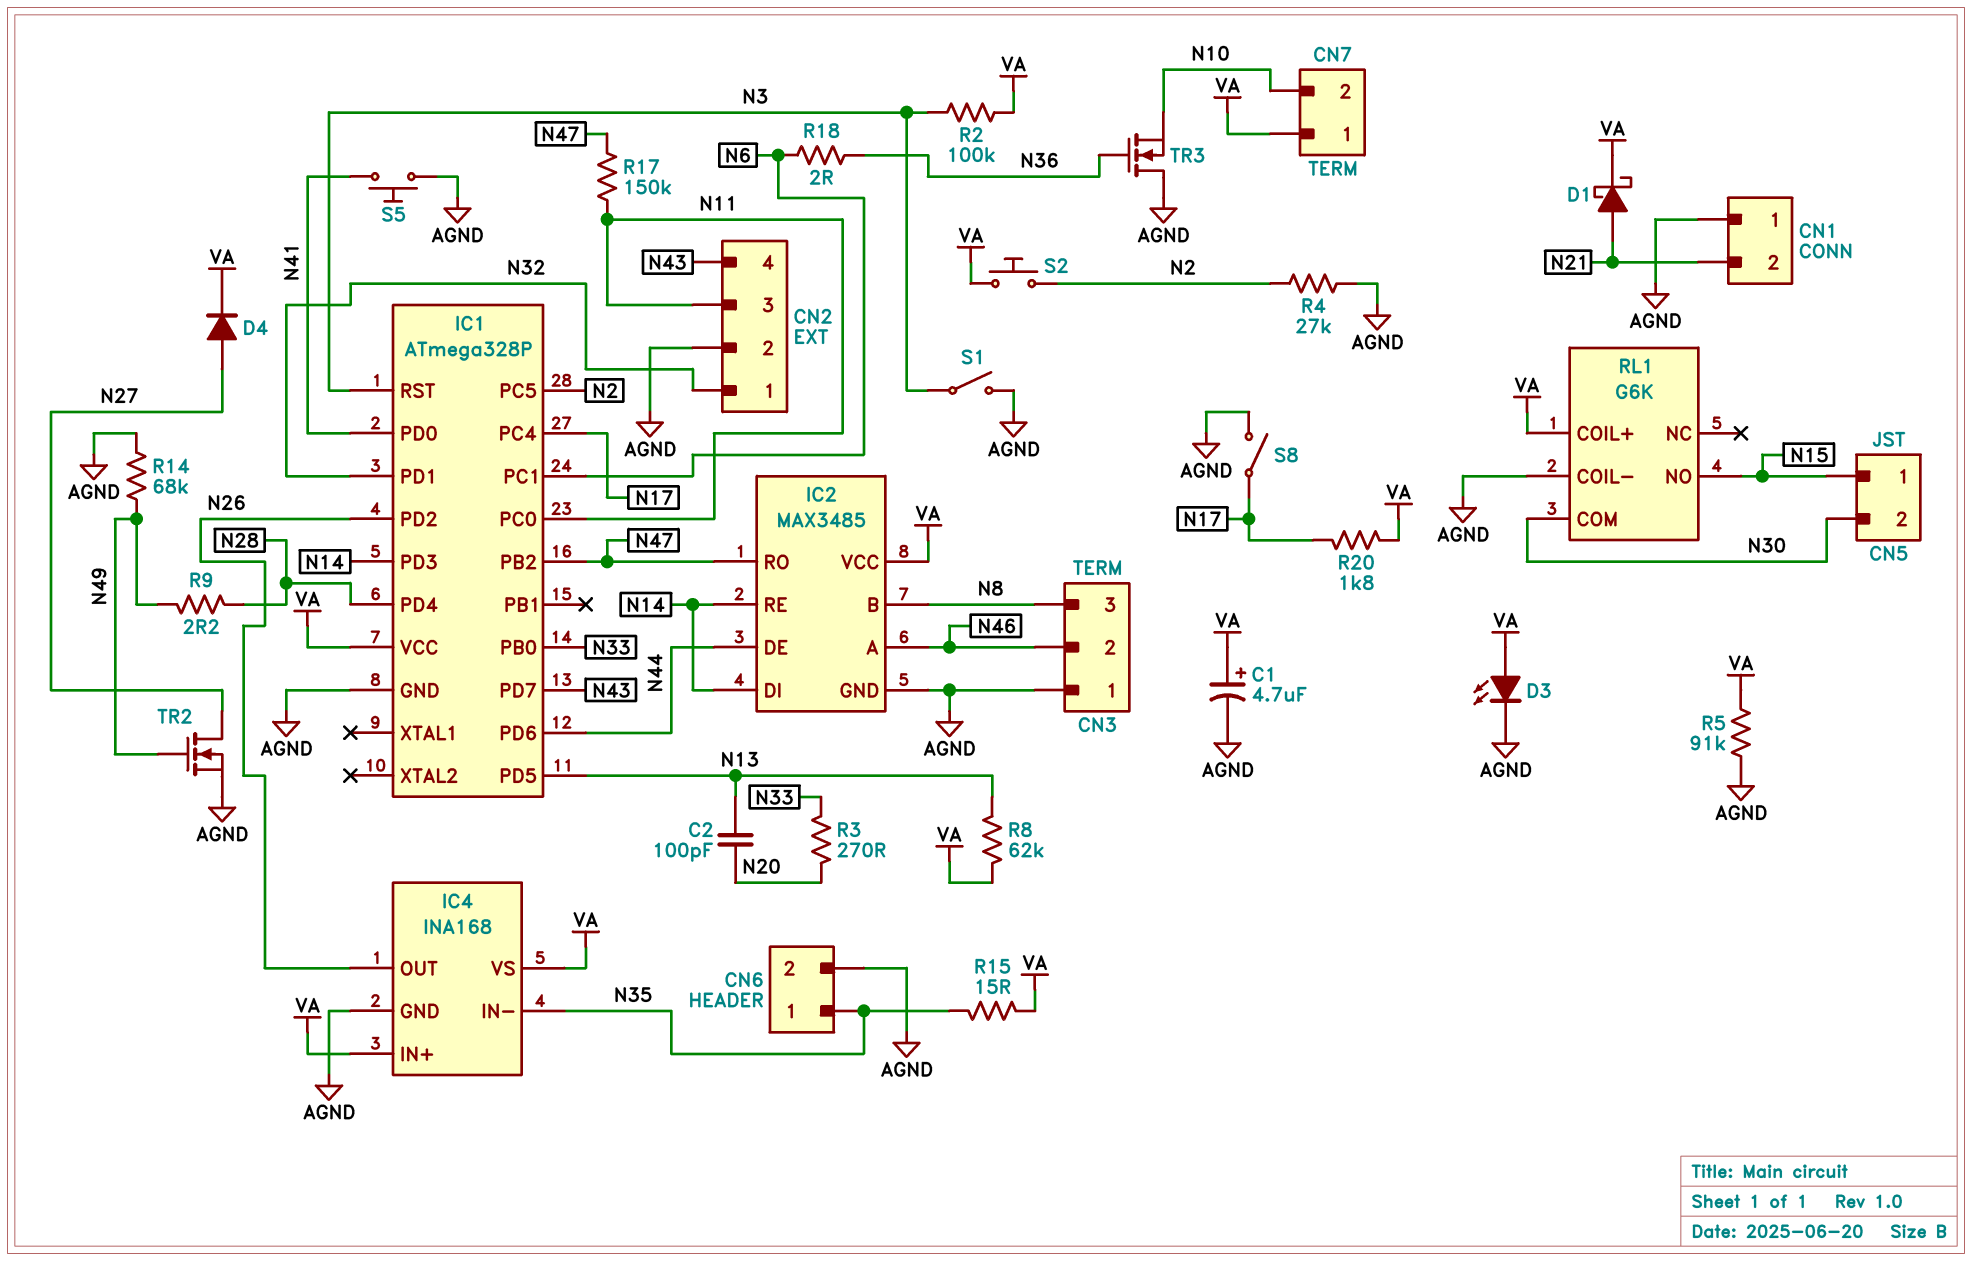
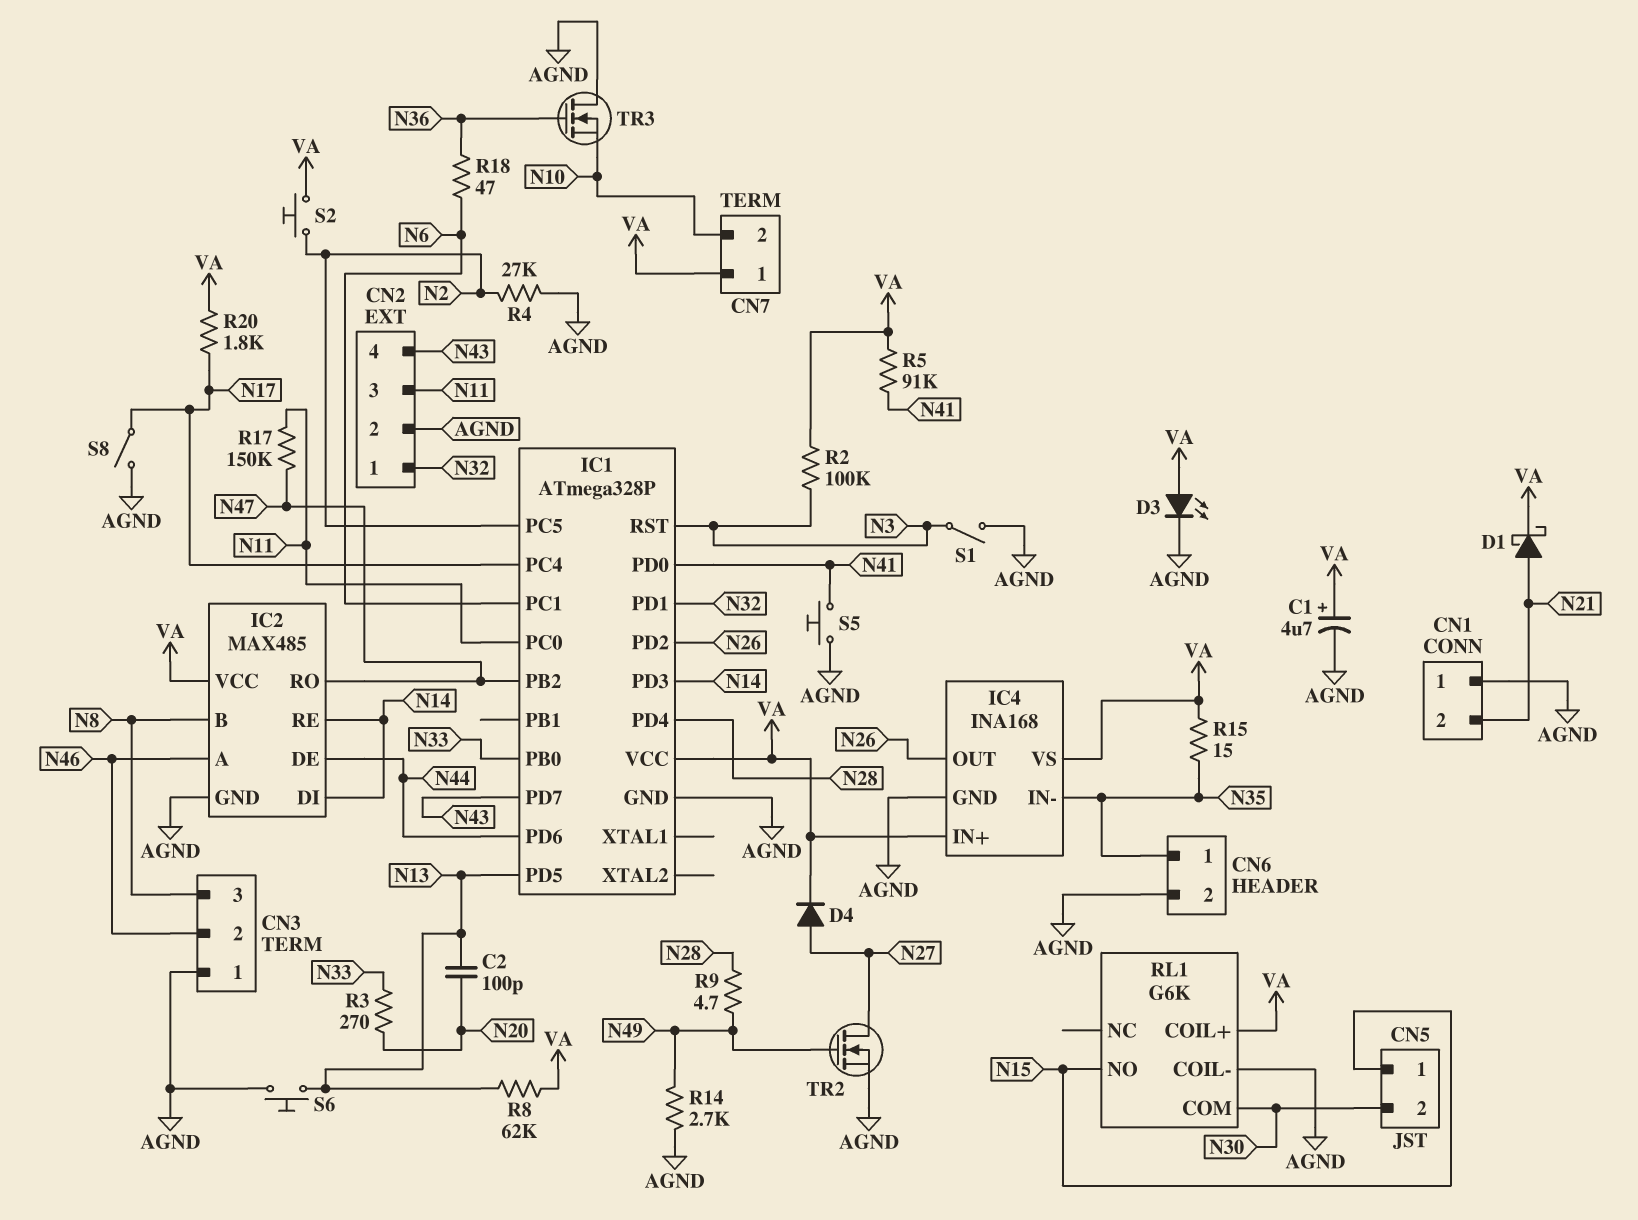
IC2: MAX3485 -> MAX485
R5: 91k (AGND, VA) -> 91k (N41, VA)
R9: 2.2 (N28, N49) -> 4.7 (N28, N49)
R14: 68k (AGND, N49) -> 2.7k (AGND, N49)
R18: 2 (N6, N36) -> 47 (N6, N36)
S6: none -> button (AGND, N13)

